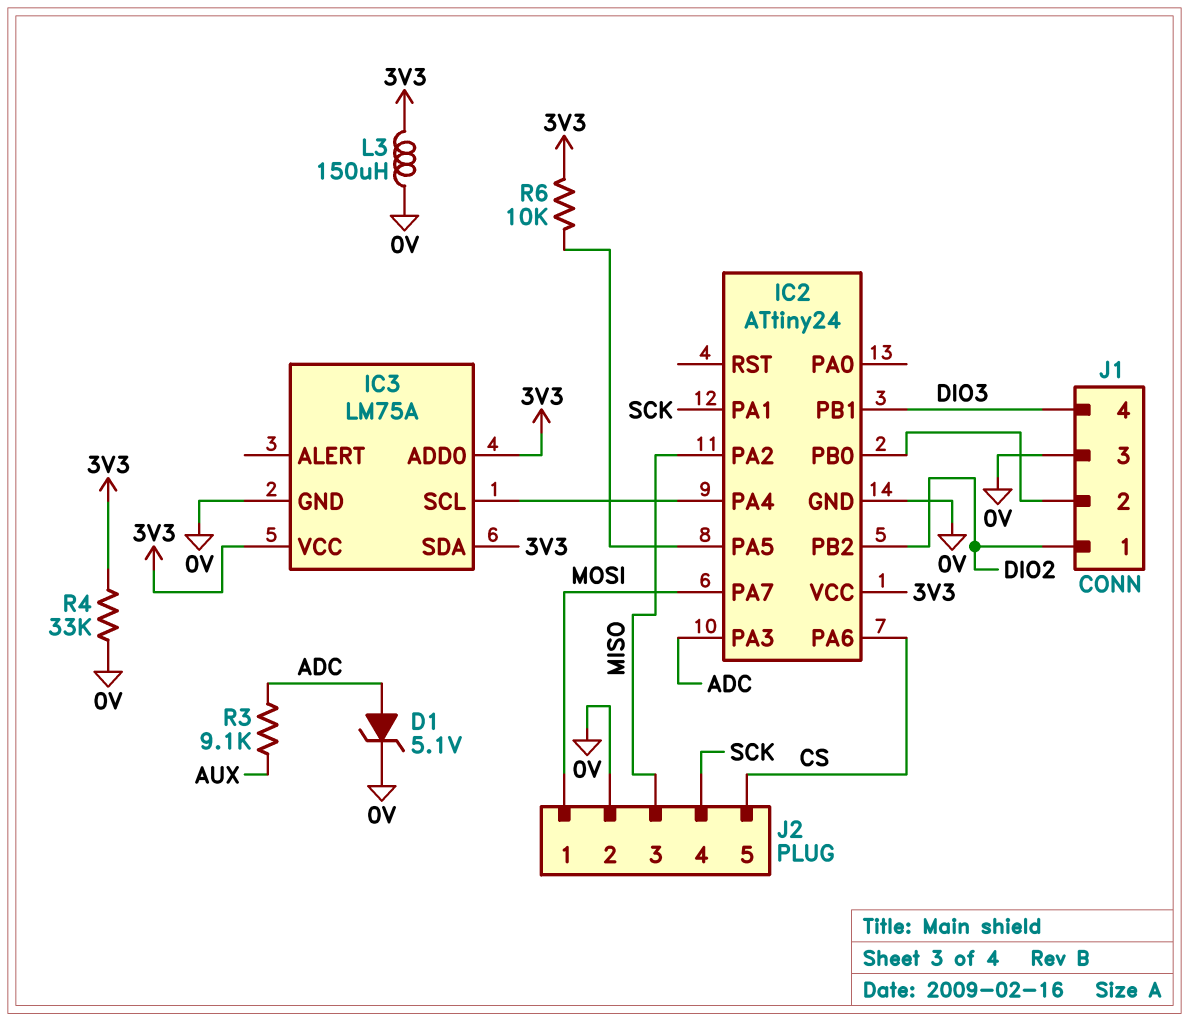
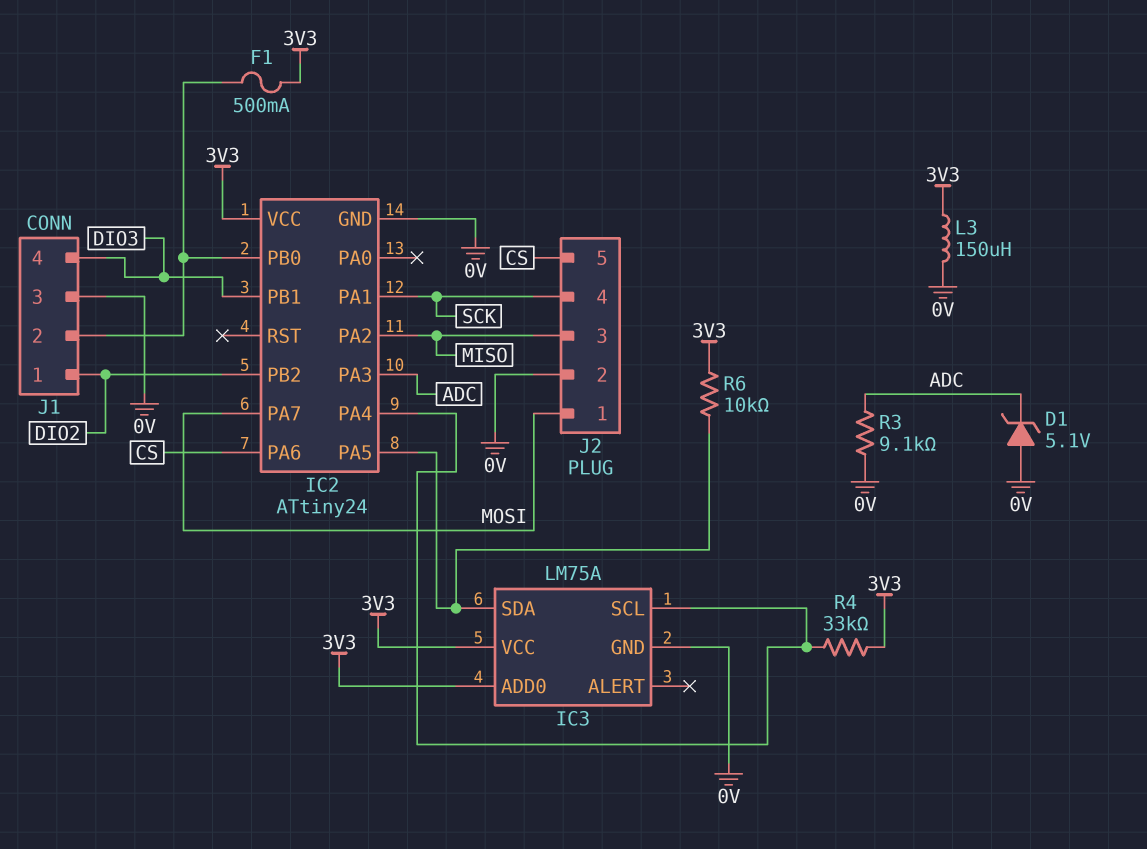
D1: zener 5.1V (A ADC, K 0V) -> zener 5.1V (A 0V, K ADC)
F1: none -> 500mA (3V3, IC2/PB0)
IC3 pin SDA: 3V3 -> IC2/PA5
R3: 9.1k (ADC, AUX) -> 9.1k (0V, ADC)
R4: 33k (0V, 3V3) -> 33k (3V3, IC2/PA4)

